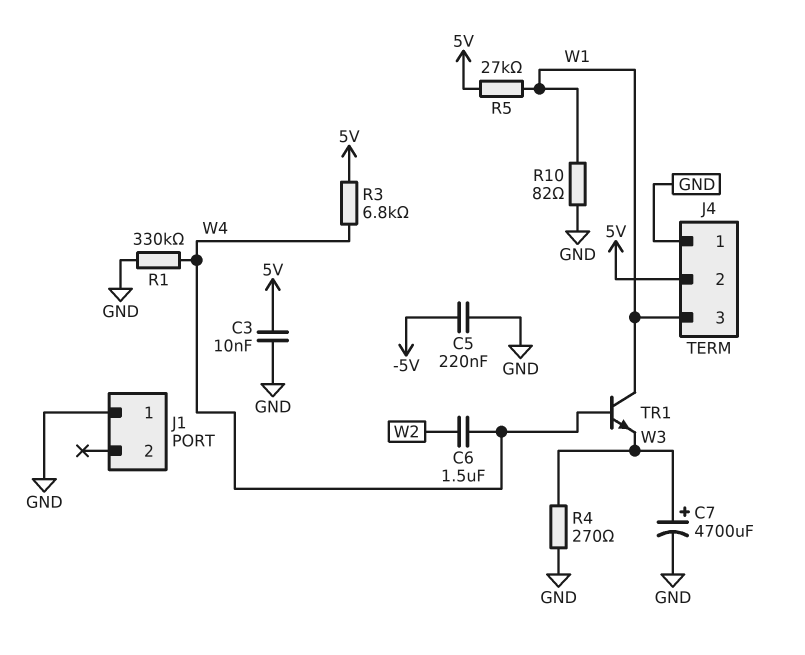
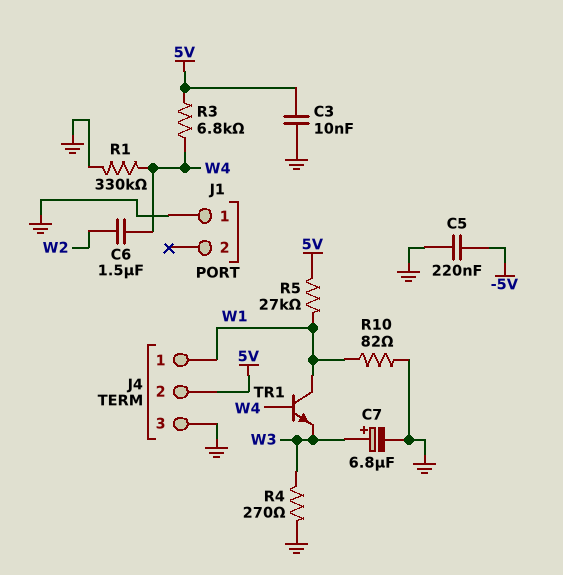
C7: 4700uF (plus W3, minus GND) -> 6.8uF (plus W3, minus GND)
J4 pin 1: GND -> W1
J4 pin 3: W1 -> GND

